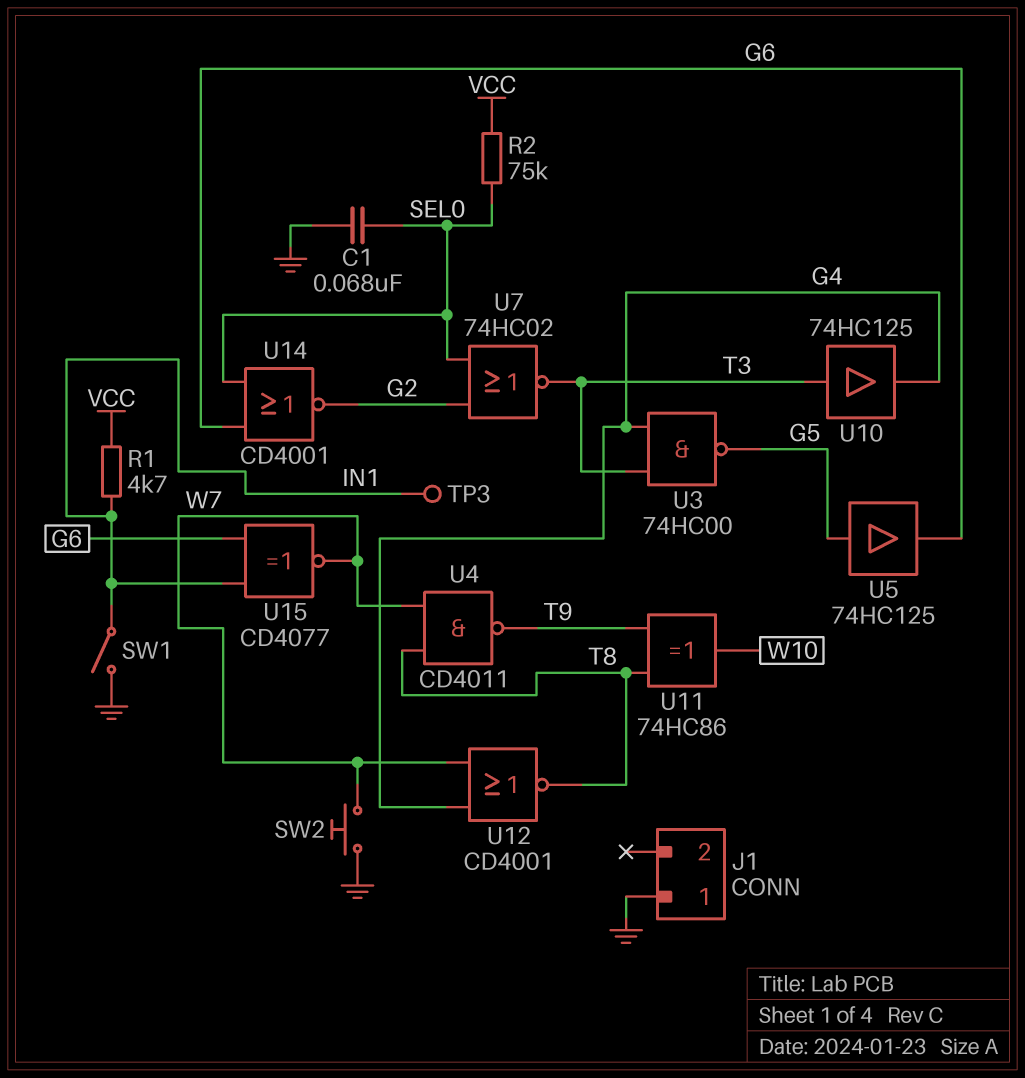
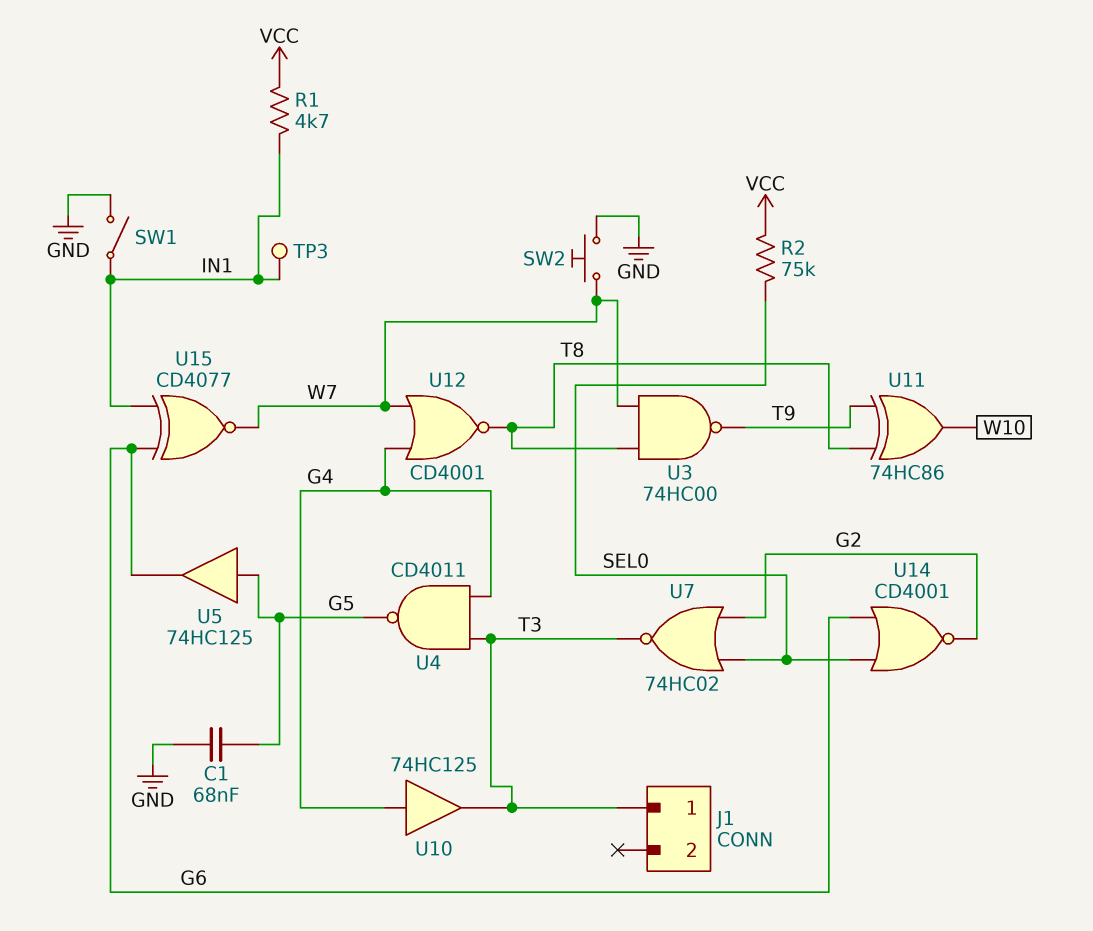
C1: 68nF (GND, SEL0) -> 68nF (G5, GND)
J1 pin 1: GND -> T3
U3: NAND 74HC00 (in G4, in T3, out G5) -> NAND 74HC00 (in T8, in W7, out T9)
U4: NAND CD4011 (in T8, in W7, out T9) -> NAND CD4011 (in G4, in T3, out G5)
U10: buffer 74HC125 (in T3, out G4) -> buffer 74HC125 (in G4, out T3)

